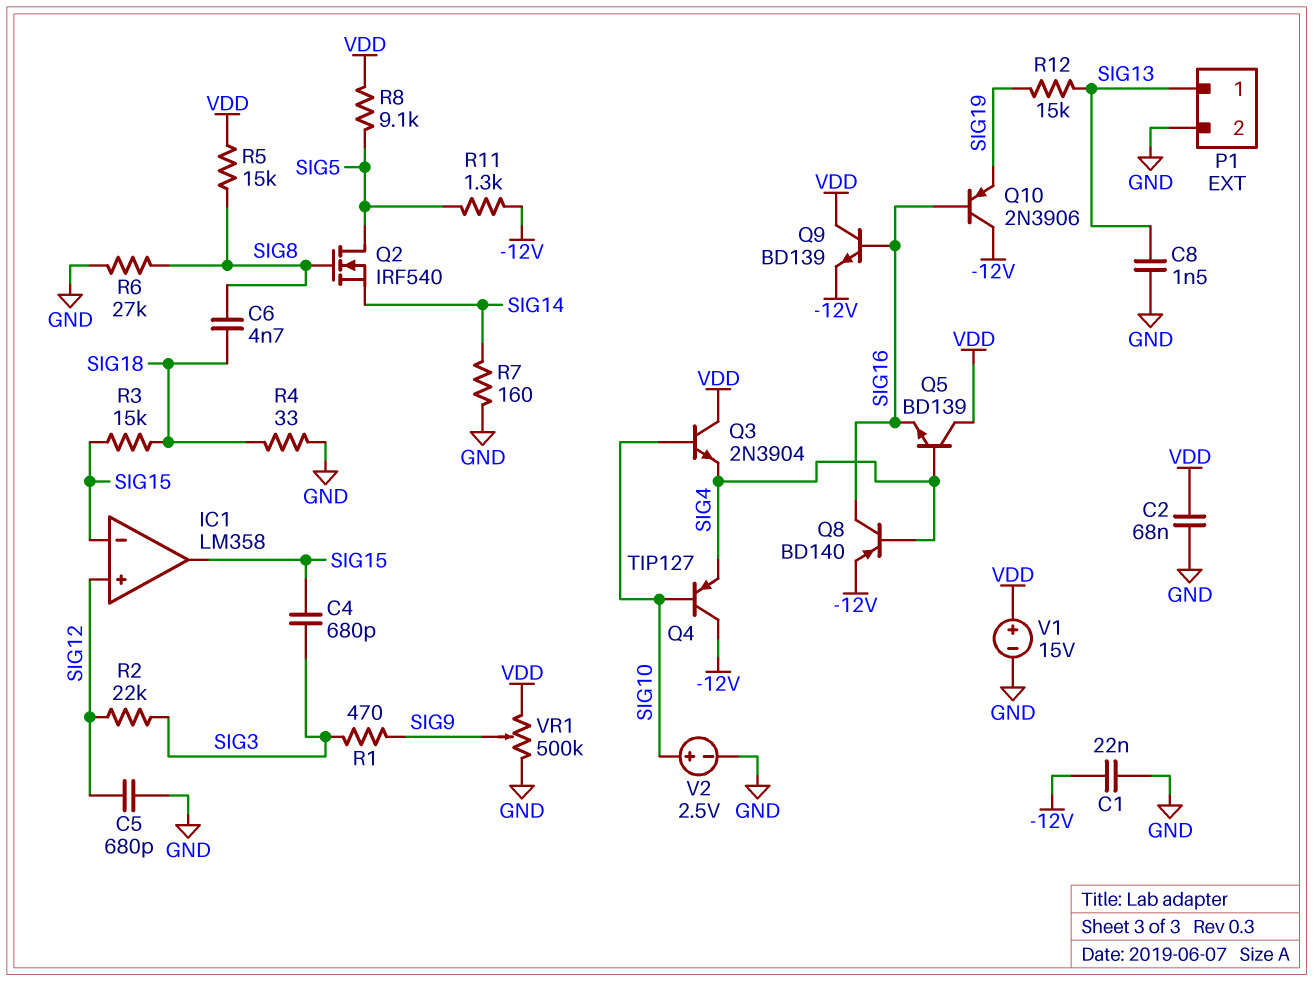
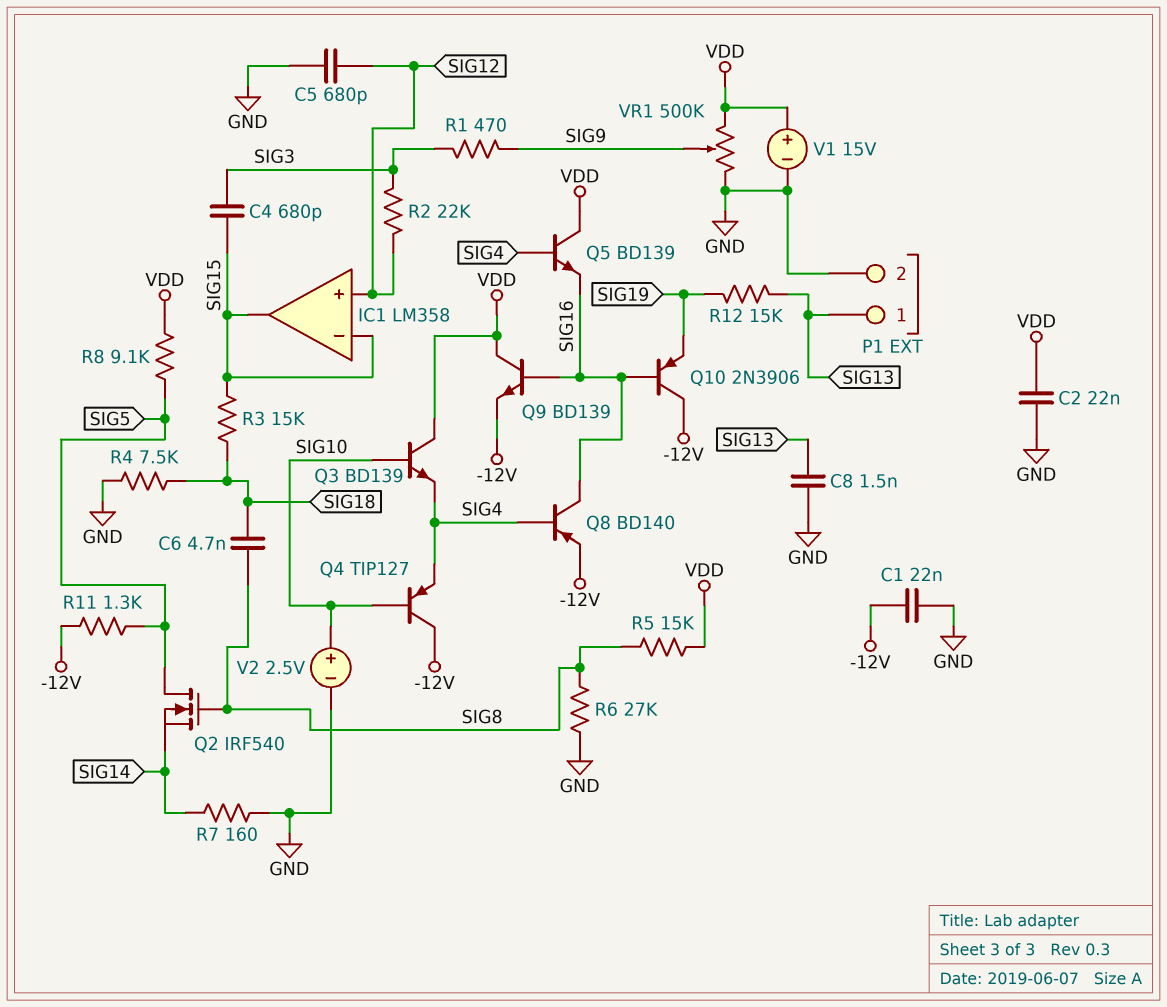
C2: 68nF (GND, VDD) -> 22nF (GND, VDD)
Q3: NPN 2N3904 (B SIG10, C VDD, E SIG4) -> NPN BD139 (B SIG10, C VDD, E SIG4)
R4: 33 (GND, SIG18) -> 7.5k (GND, SIG18)

